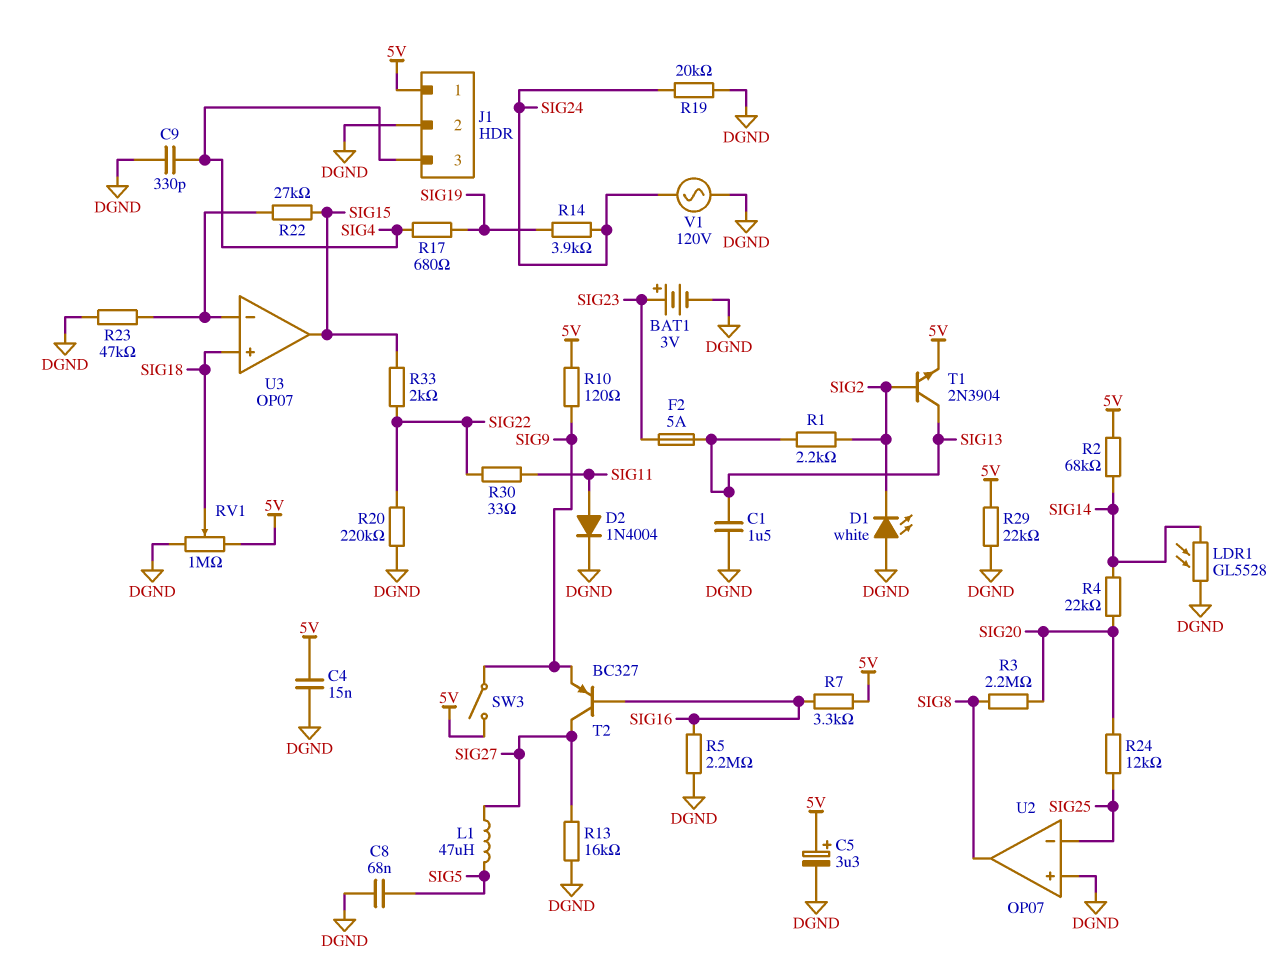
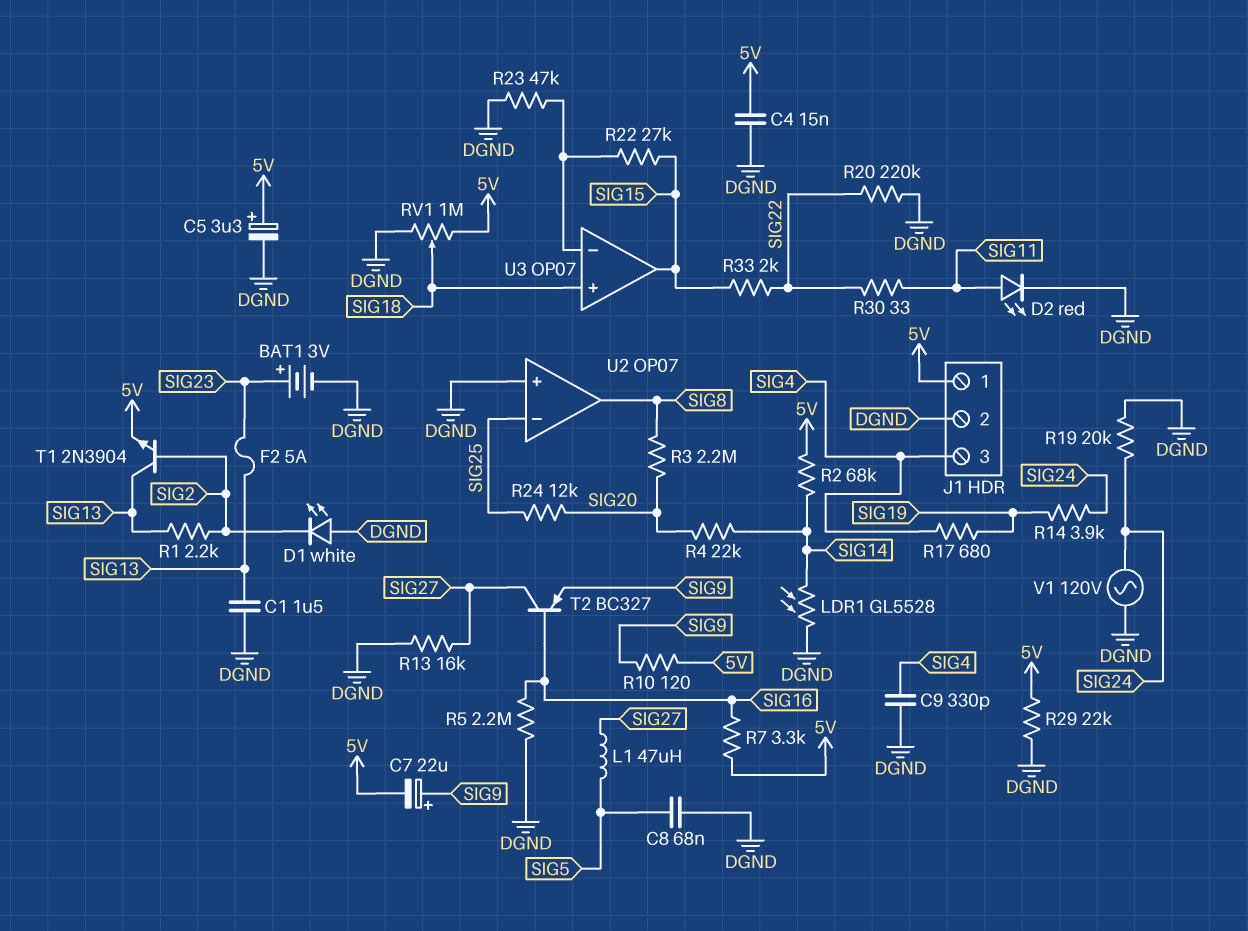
C7: none -> 22uF (plus SIG9, minus 5V)
D2: diode 1N4004 (A SIG11, K DGND) -> LED red (A SIG11, K DGND)
SW3: switch (5V, SIG9) -> none

